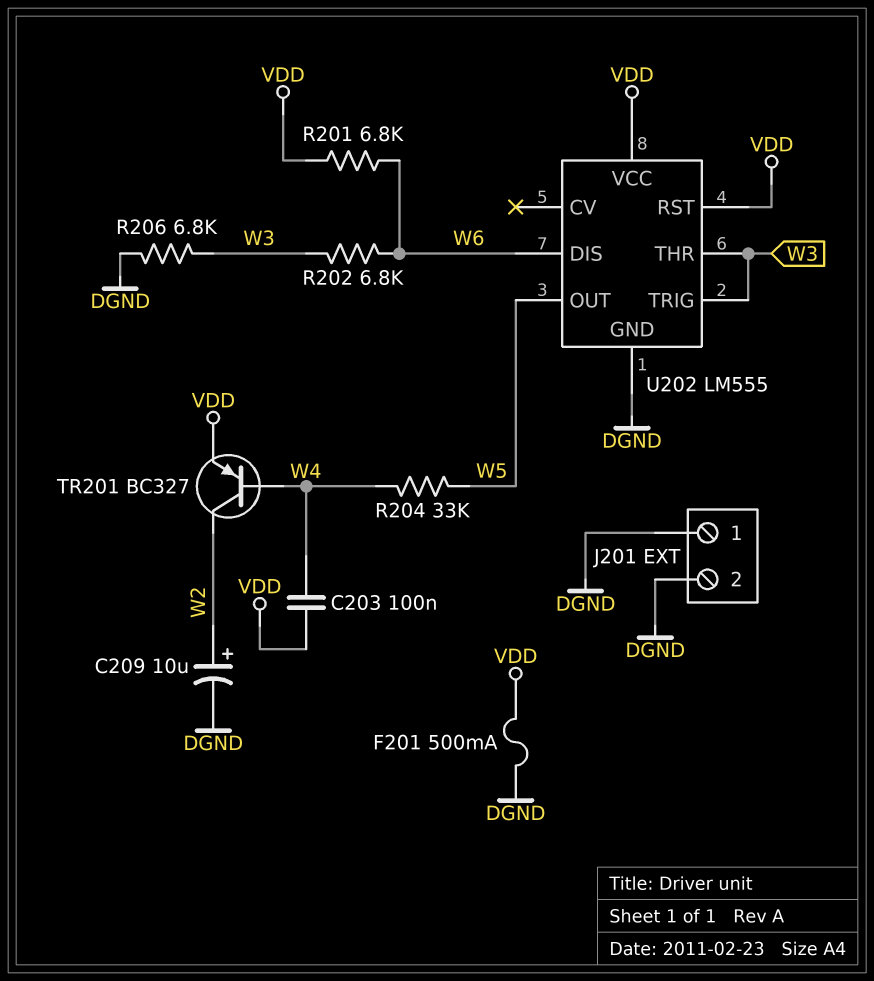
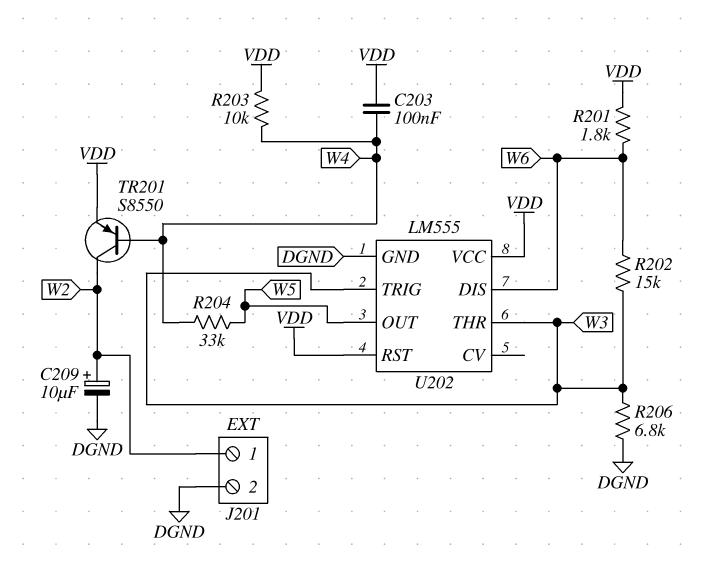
F201: 500mA (DGND, VDD) -> none
J201 pin 1: DGND -> W2
R201: 6.8k (VDD, W6) -> 1.8k (VDD, W6)
R202: 6.8k (W3, W6) -> 15k (W3, W6)
R203: none -> 10k (VDD, W4)
TR201: PNP BC327 (B W4, C W2, E VDD) -> PNP S8550 (B W4, C W2, E VDD)

